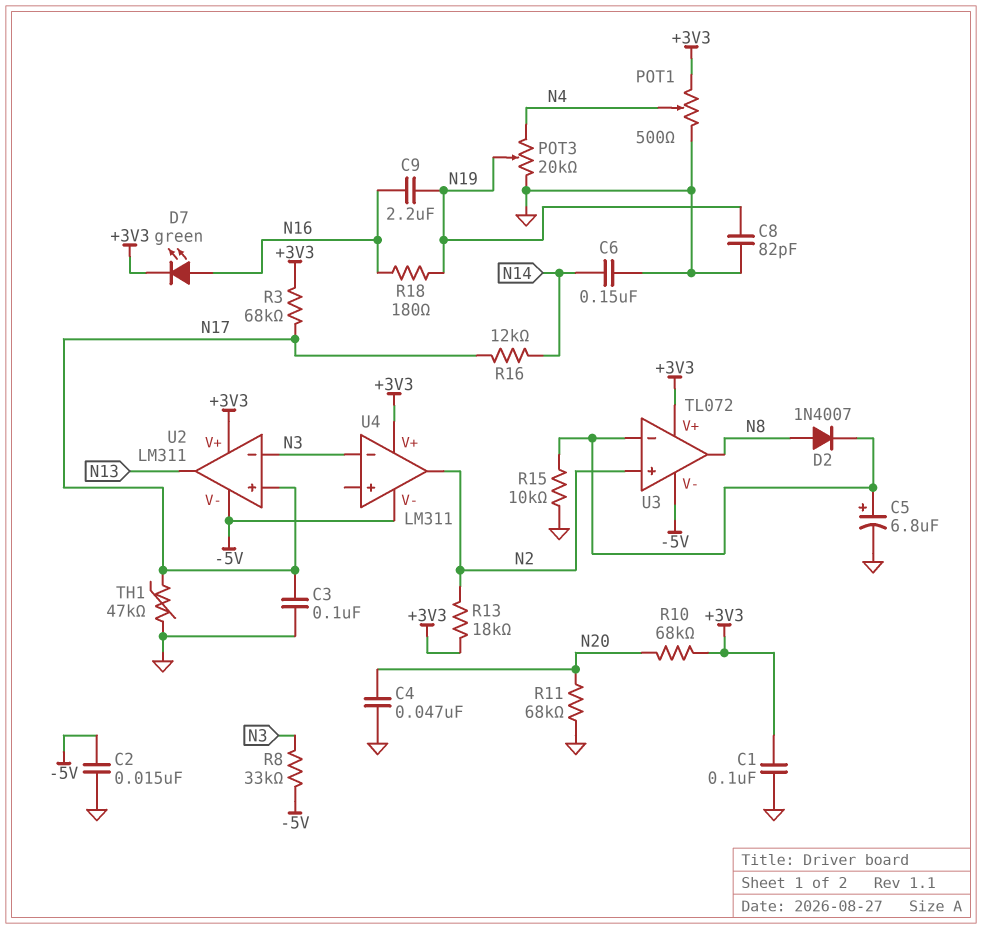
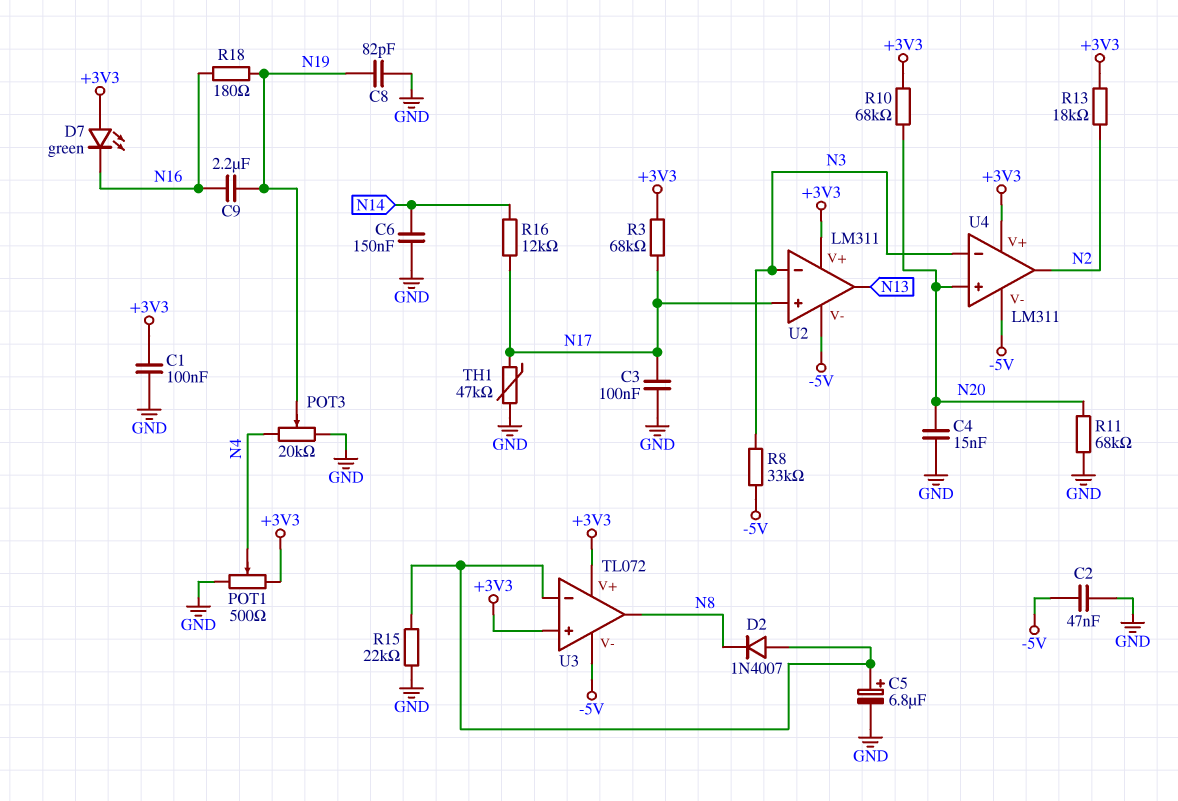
C2: 15nF (-5V, GND) -> 47nF (-5V, GND)
C4: 47nF (GND, N20) -> 15nF (GND, N20)
D2: diode 1N4007 (A N8, K U3/in-) -> diode 1N4007 (A U3/in-, K N8)
D7: LED green (A N16, K +3V3) -> LED green (A +3V3, K N16)
R15: 10k (GND, U3/in-) -> 22k (GND, U3/in-)
U3 pin in+: N2 -> +3V3
U4 pin in+: none -> N20

